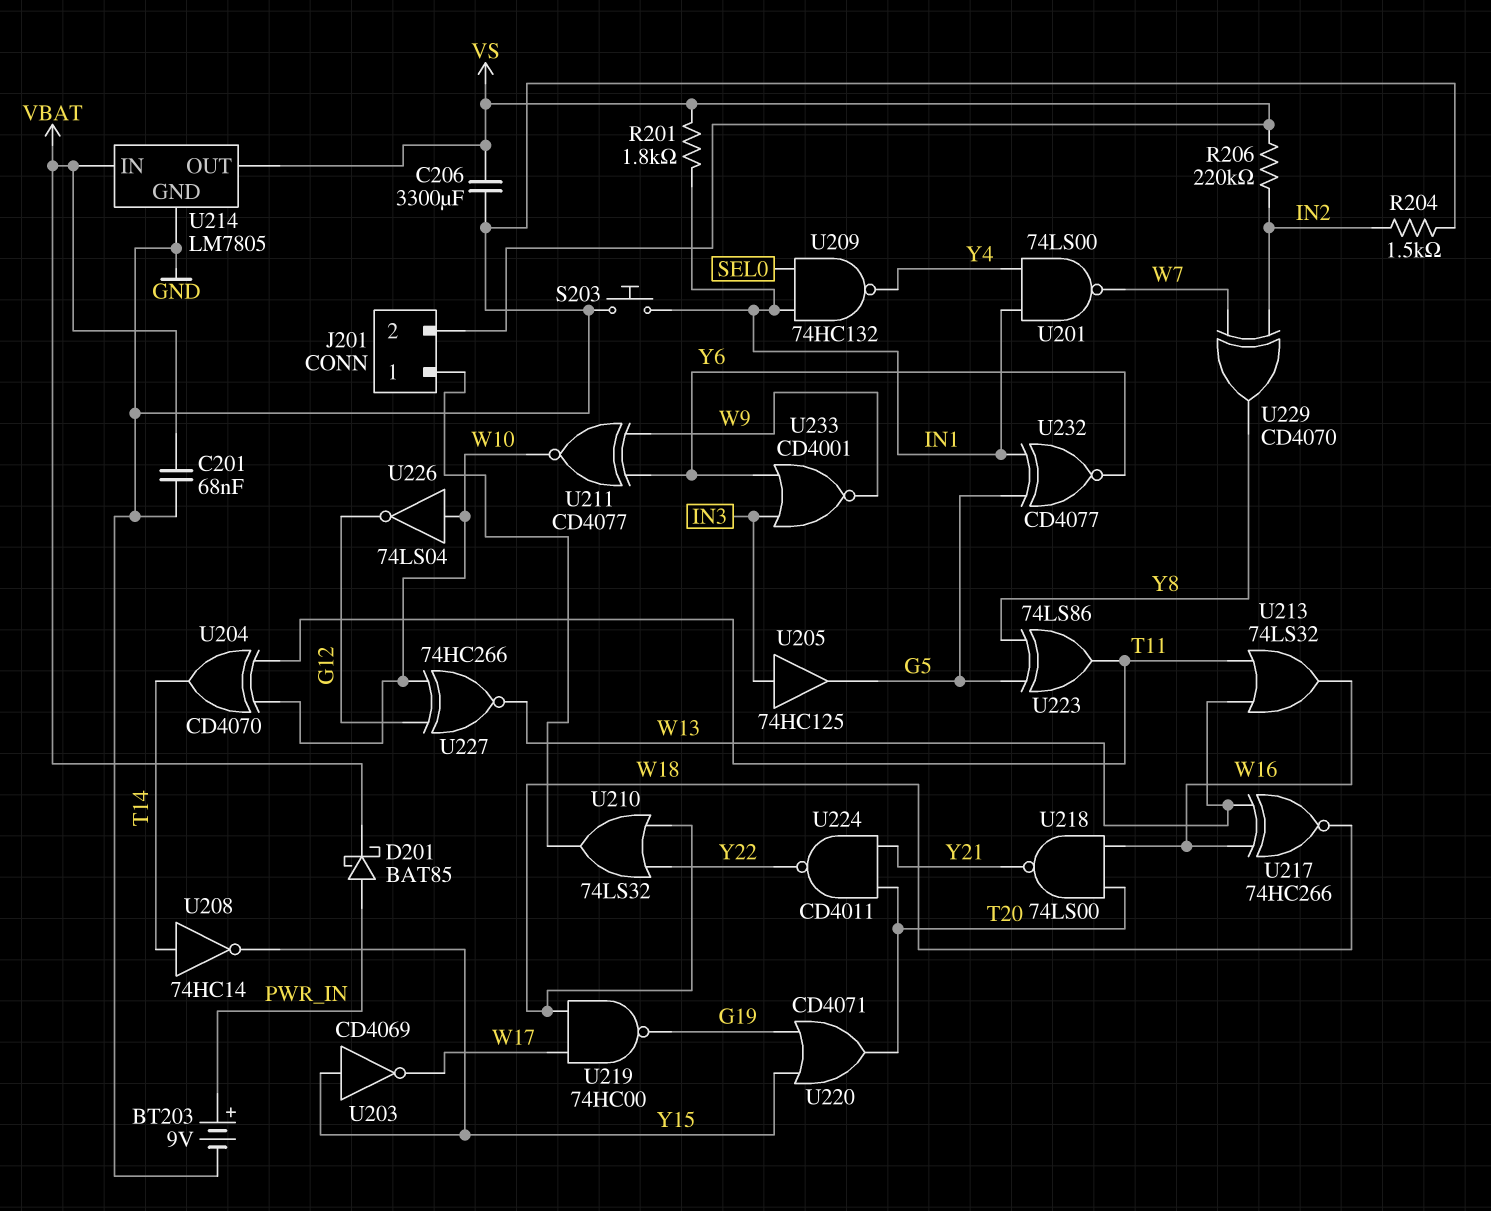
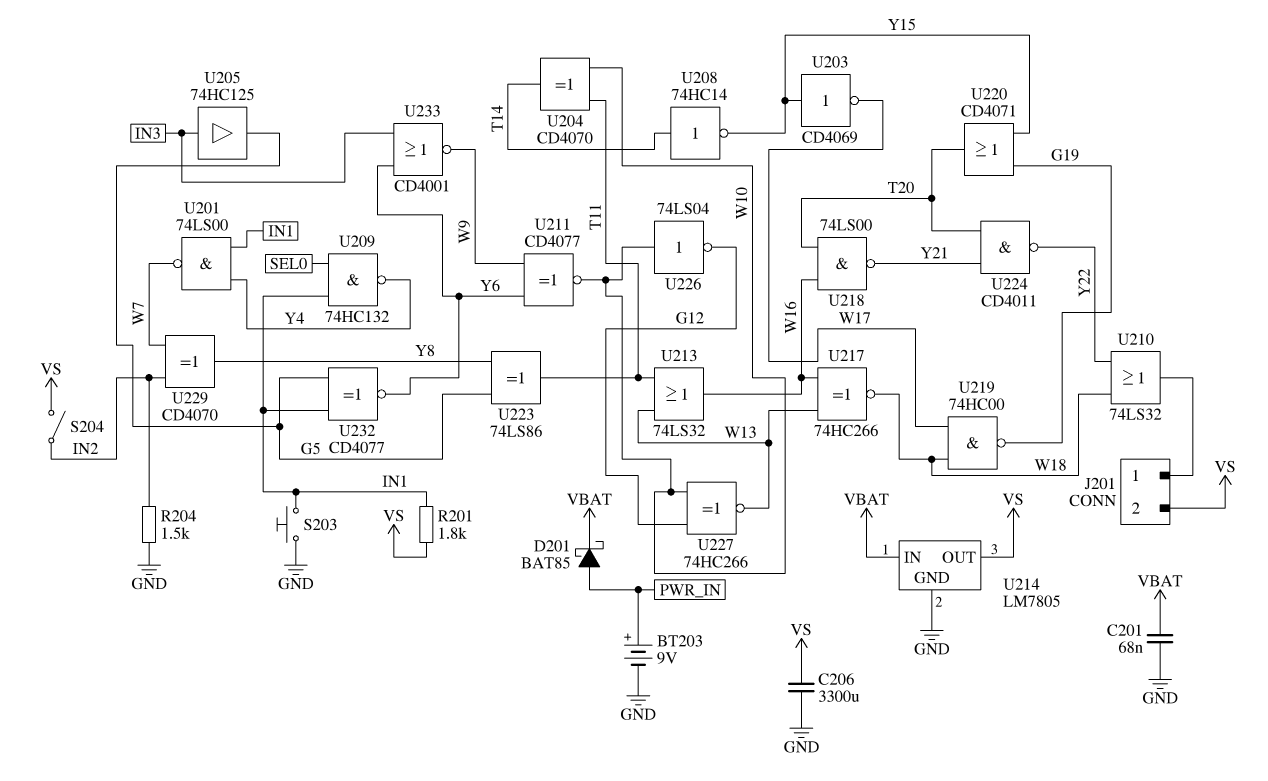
R206: 220k (IN2, VS) -> none
S204: none -> switch (IN2, VS)

